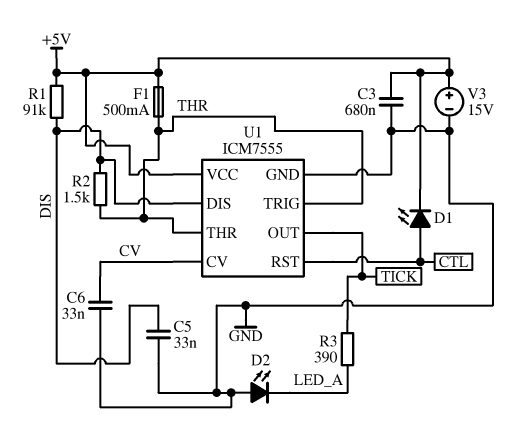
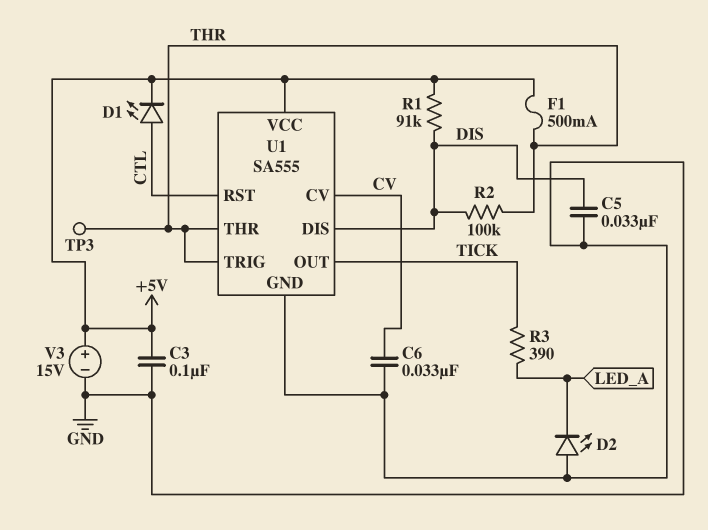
C3: 680nF (+5V, GND) -> 100nF (+5V, GND)
R2: 1.5k (DIS, THR) -> 100k (DIS, THR)
TP3: none -> test point (THR)
U1: ICM7555 -> SA555

